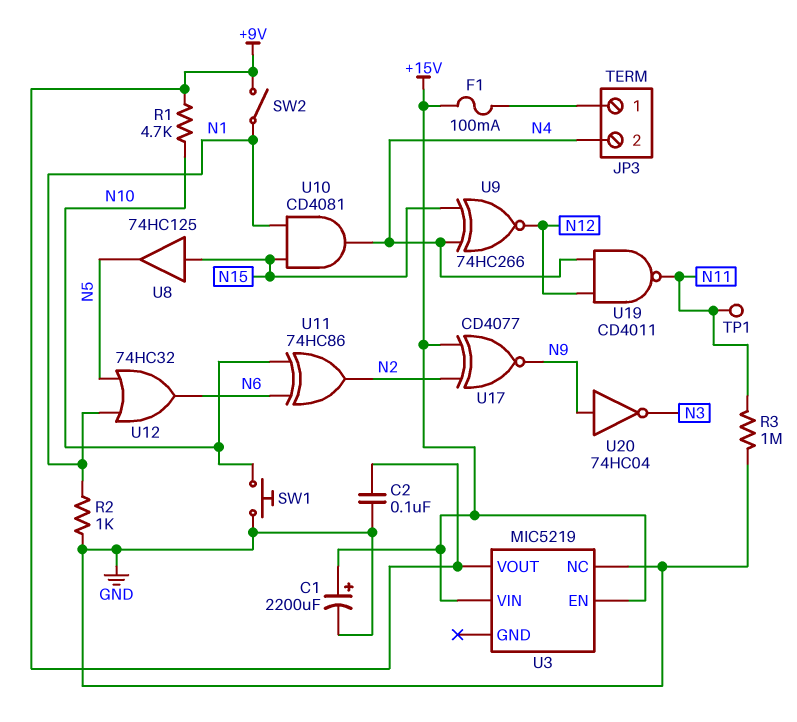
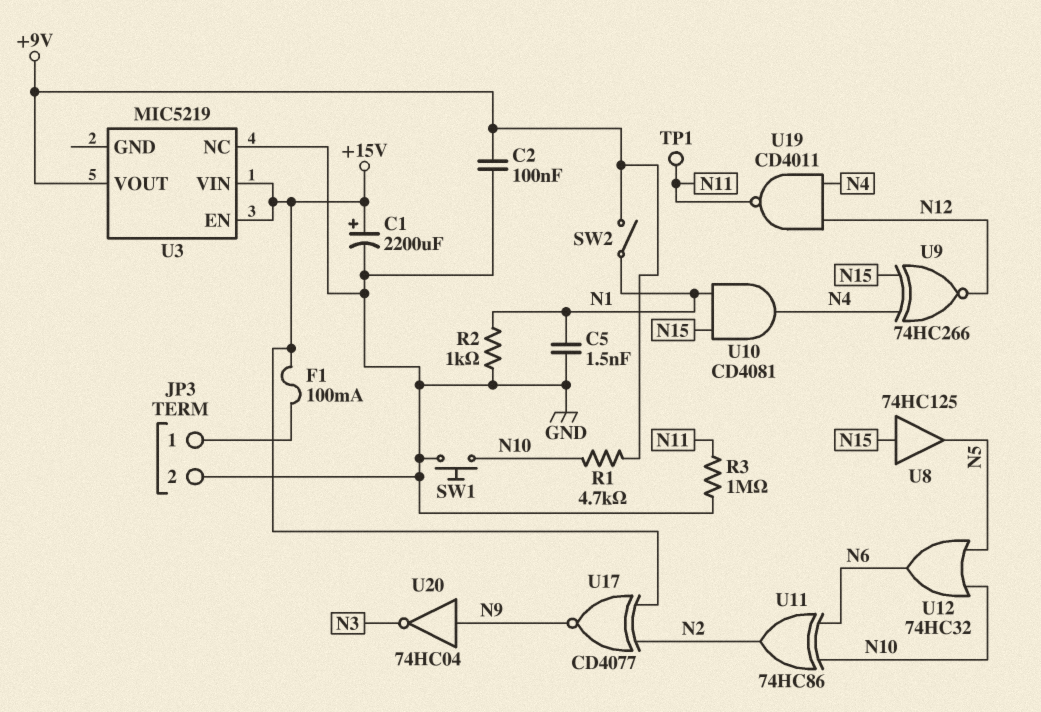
C5: none -> 1.5nF (GND, N1)
JP3 pin 2: N4 -> GND
U12: OR 74HC32 (in N1, in N5, out N6) -> OR 74HC32 (in N5, in N10, out N6)

